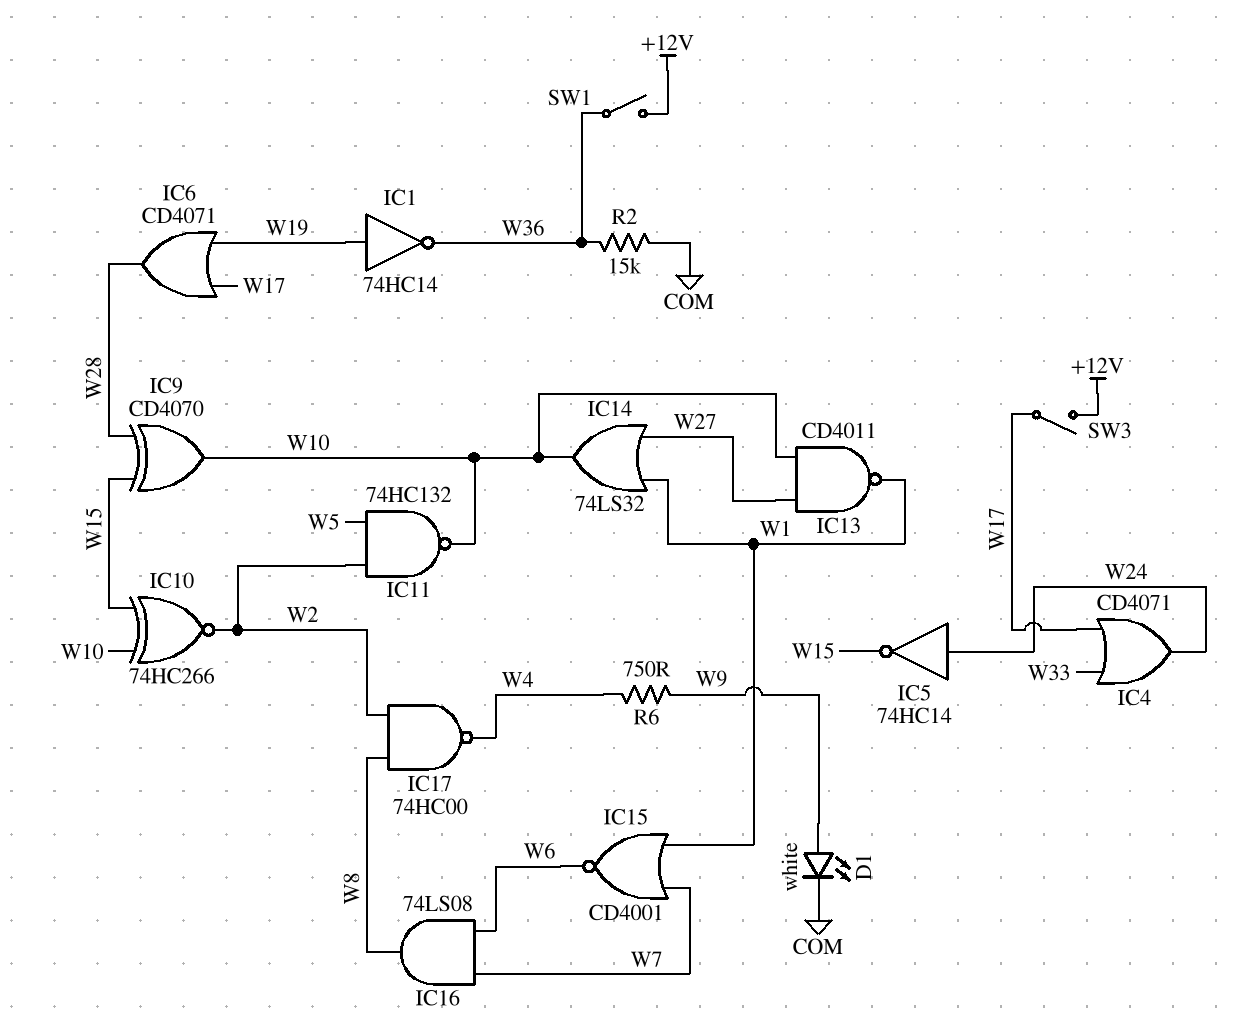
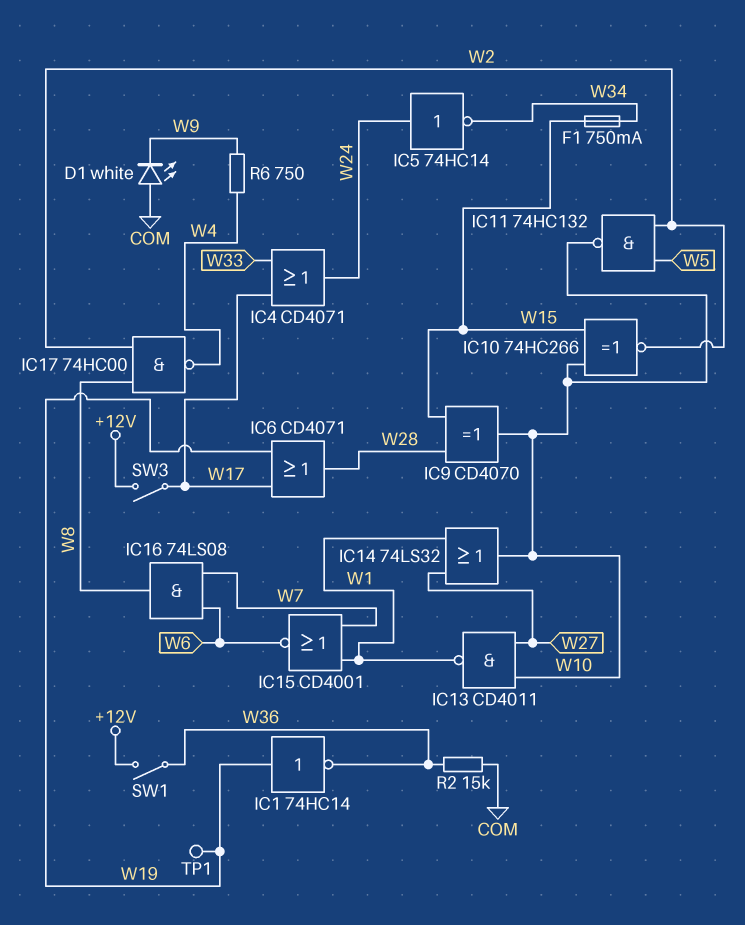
D1: LED white (A W9, K COM) -> LED white (A COM, K W9)
F1: none -> 750mA (W15, W34)
IC5: NOT 74HC14 (in W24, out W15) -> NOT 74HC14 (in W24, out W34)
TP1: none -> test point (W19)

